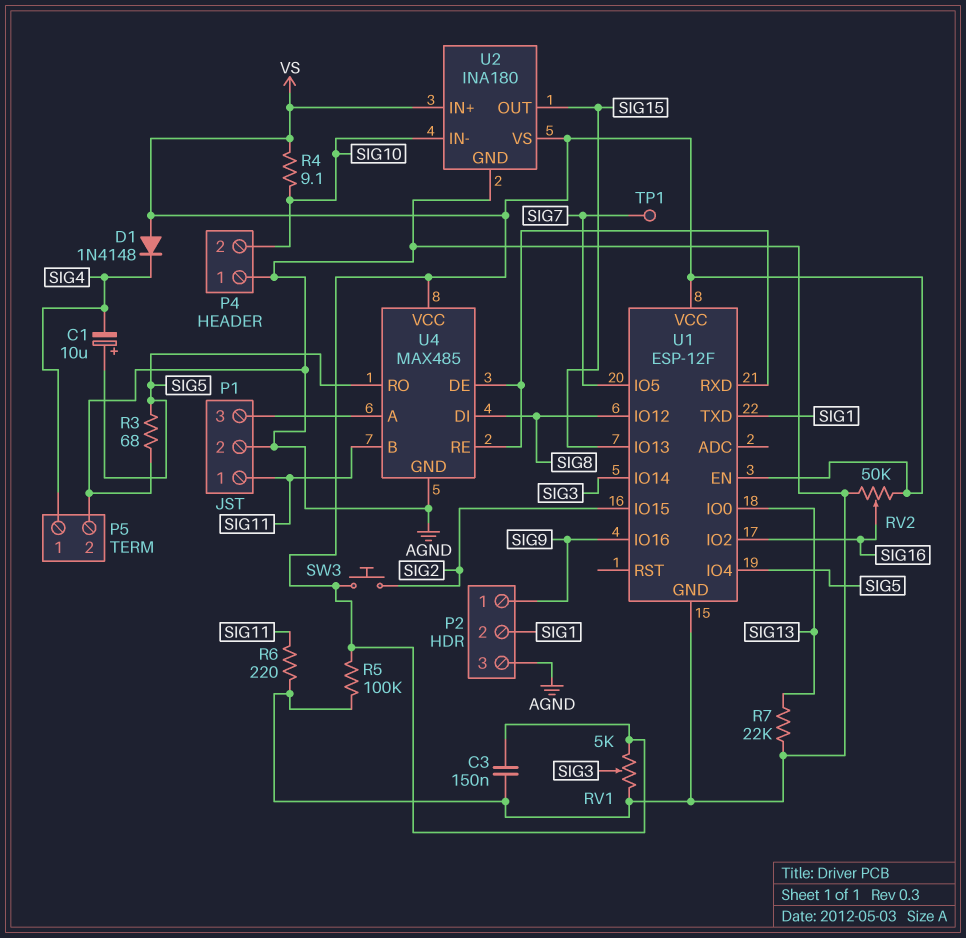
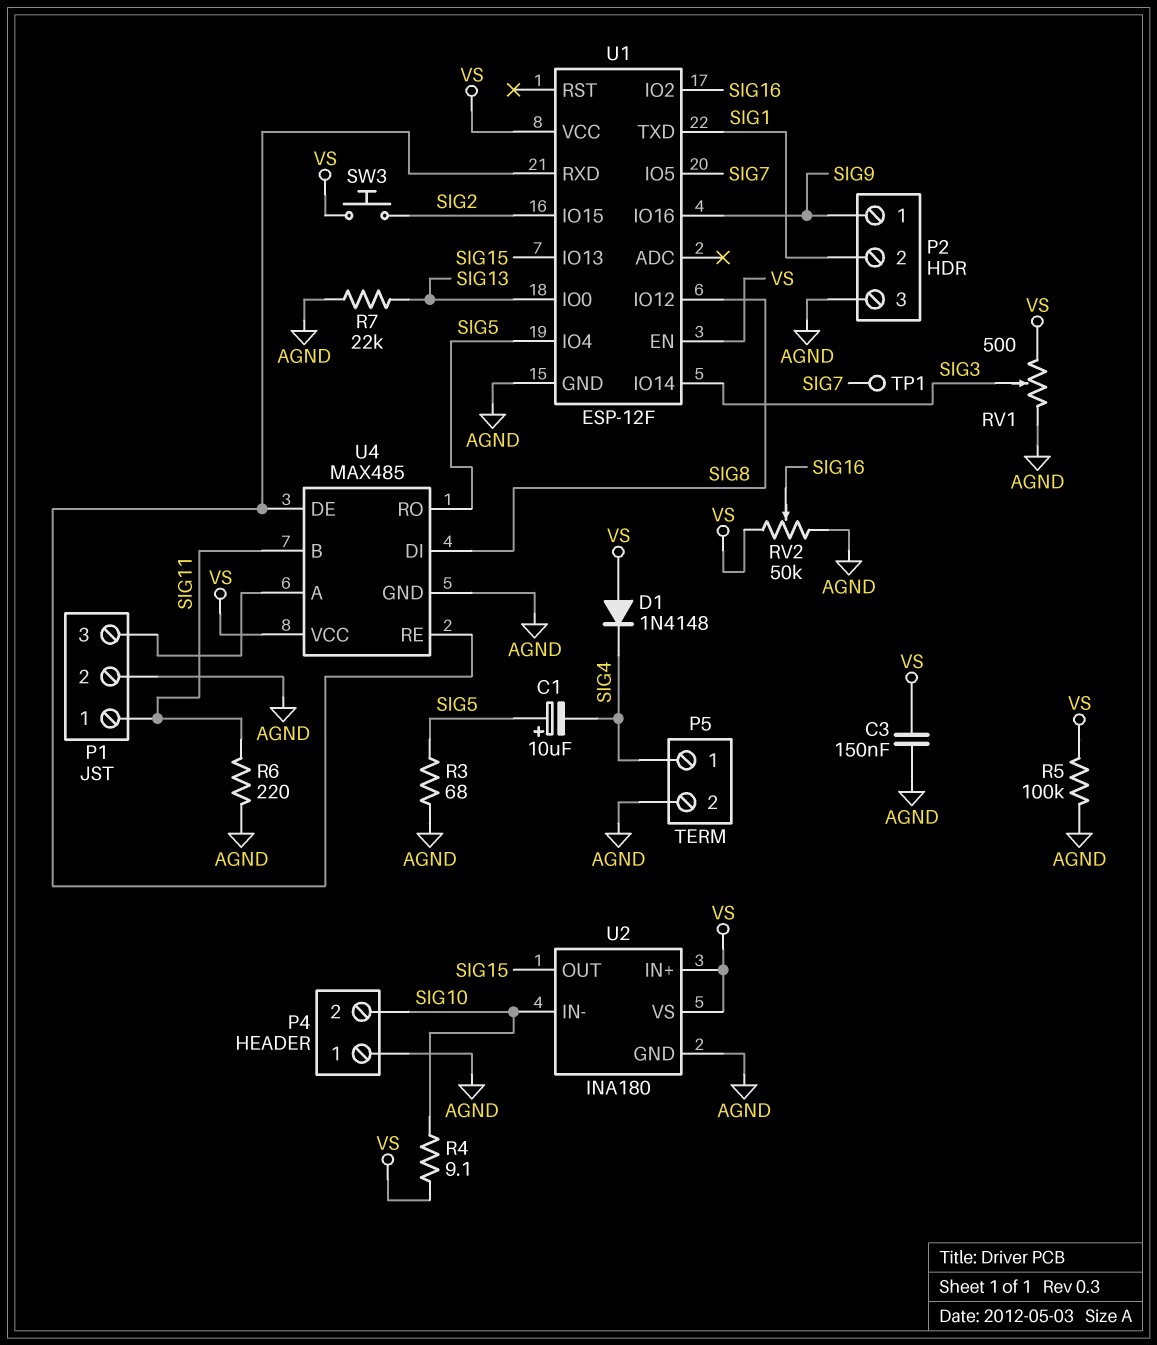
RV1: 5k (AGND, VS, wiper SIG3) -> 500 (AGND, VS, wiper SIG3)

